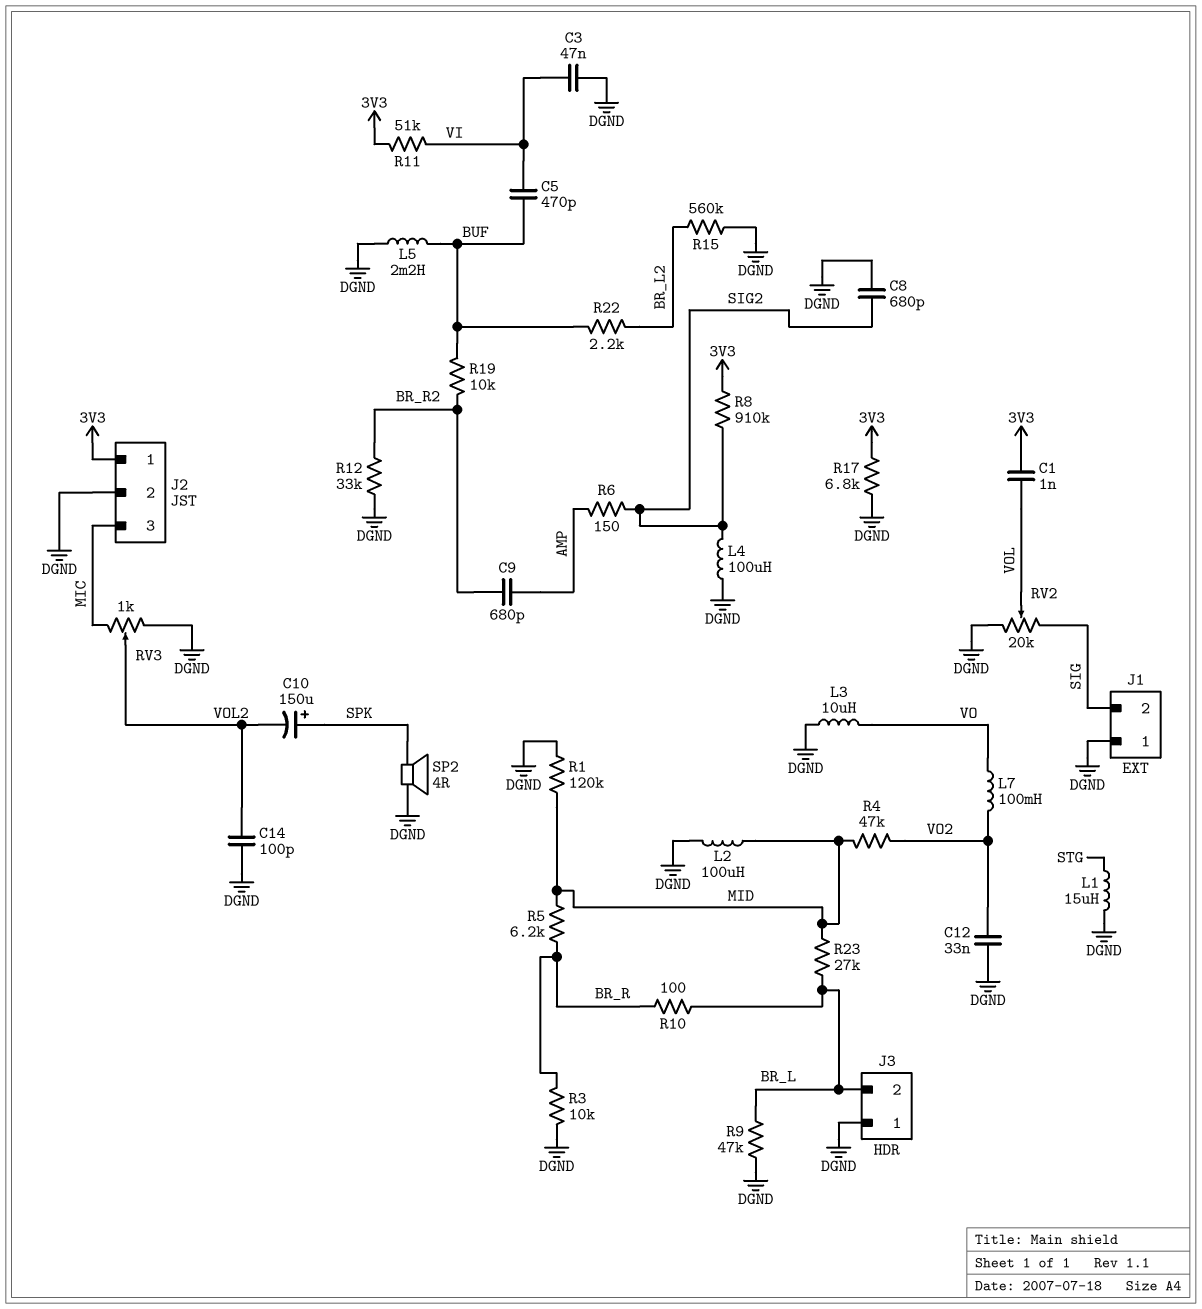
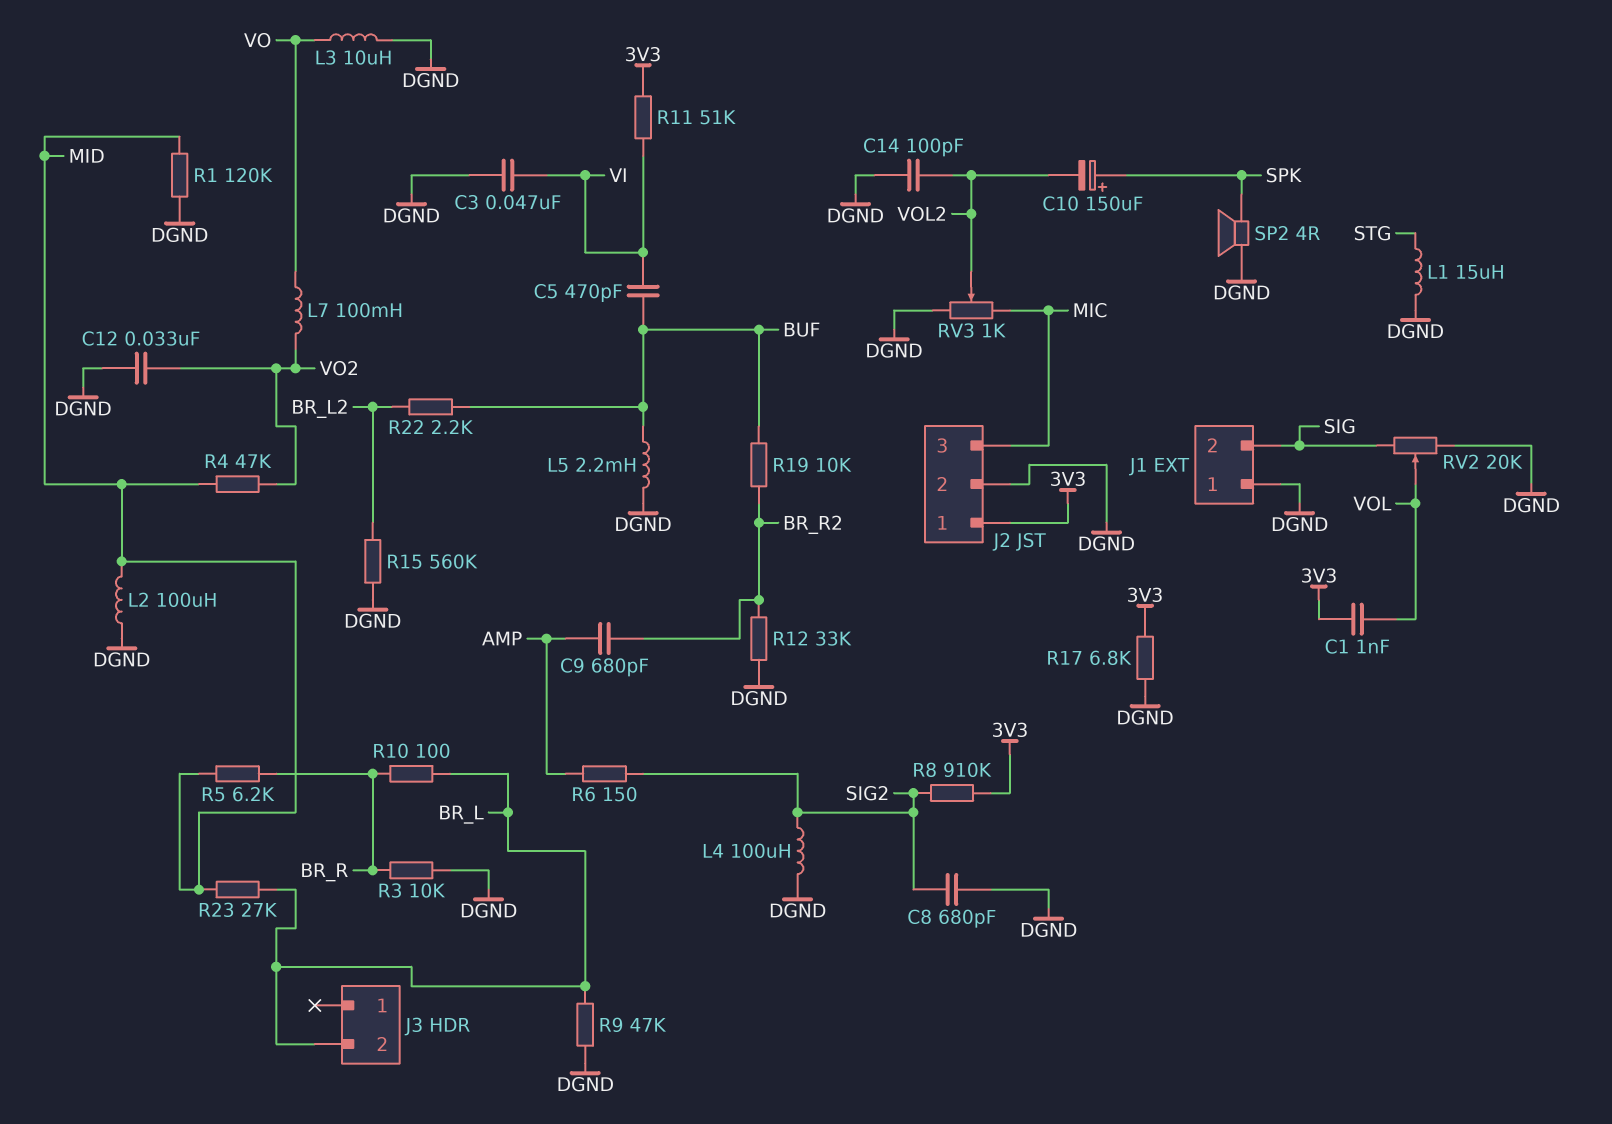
J3 pin 1: DGND -> none

